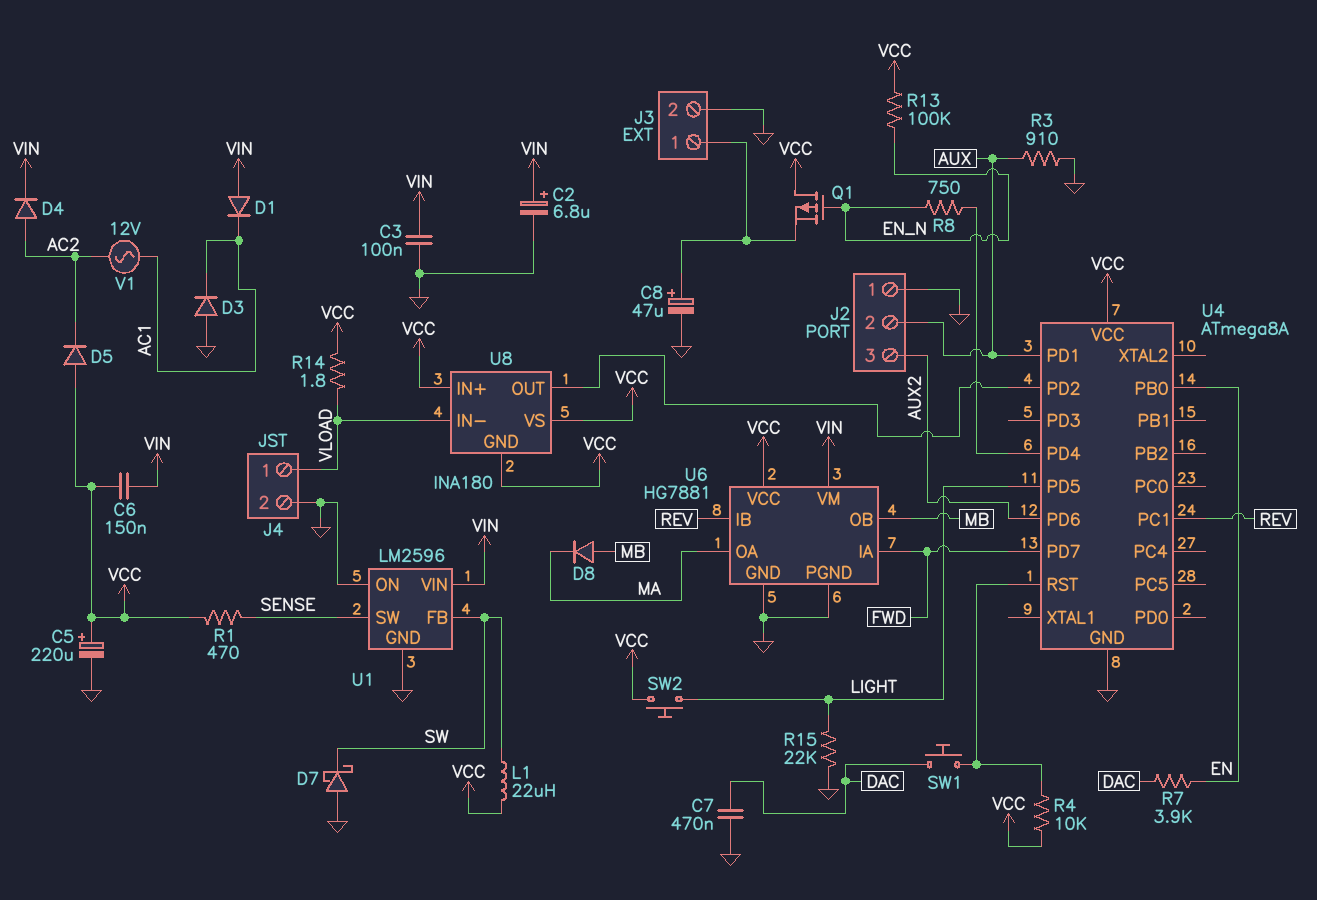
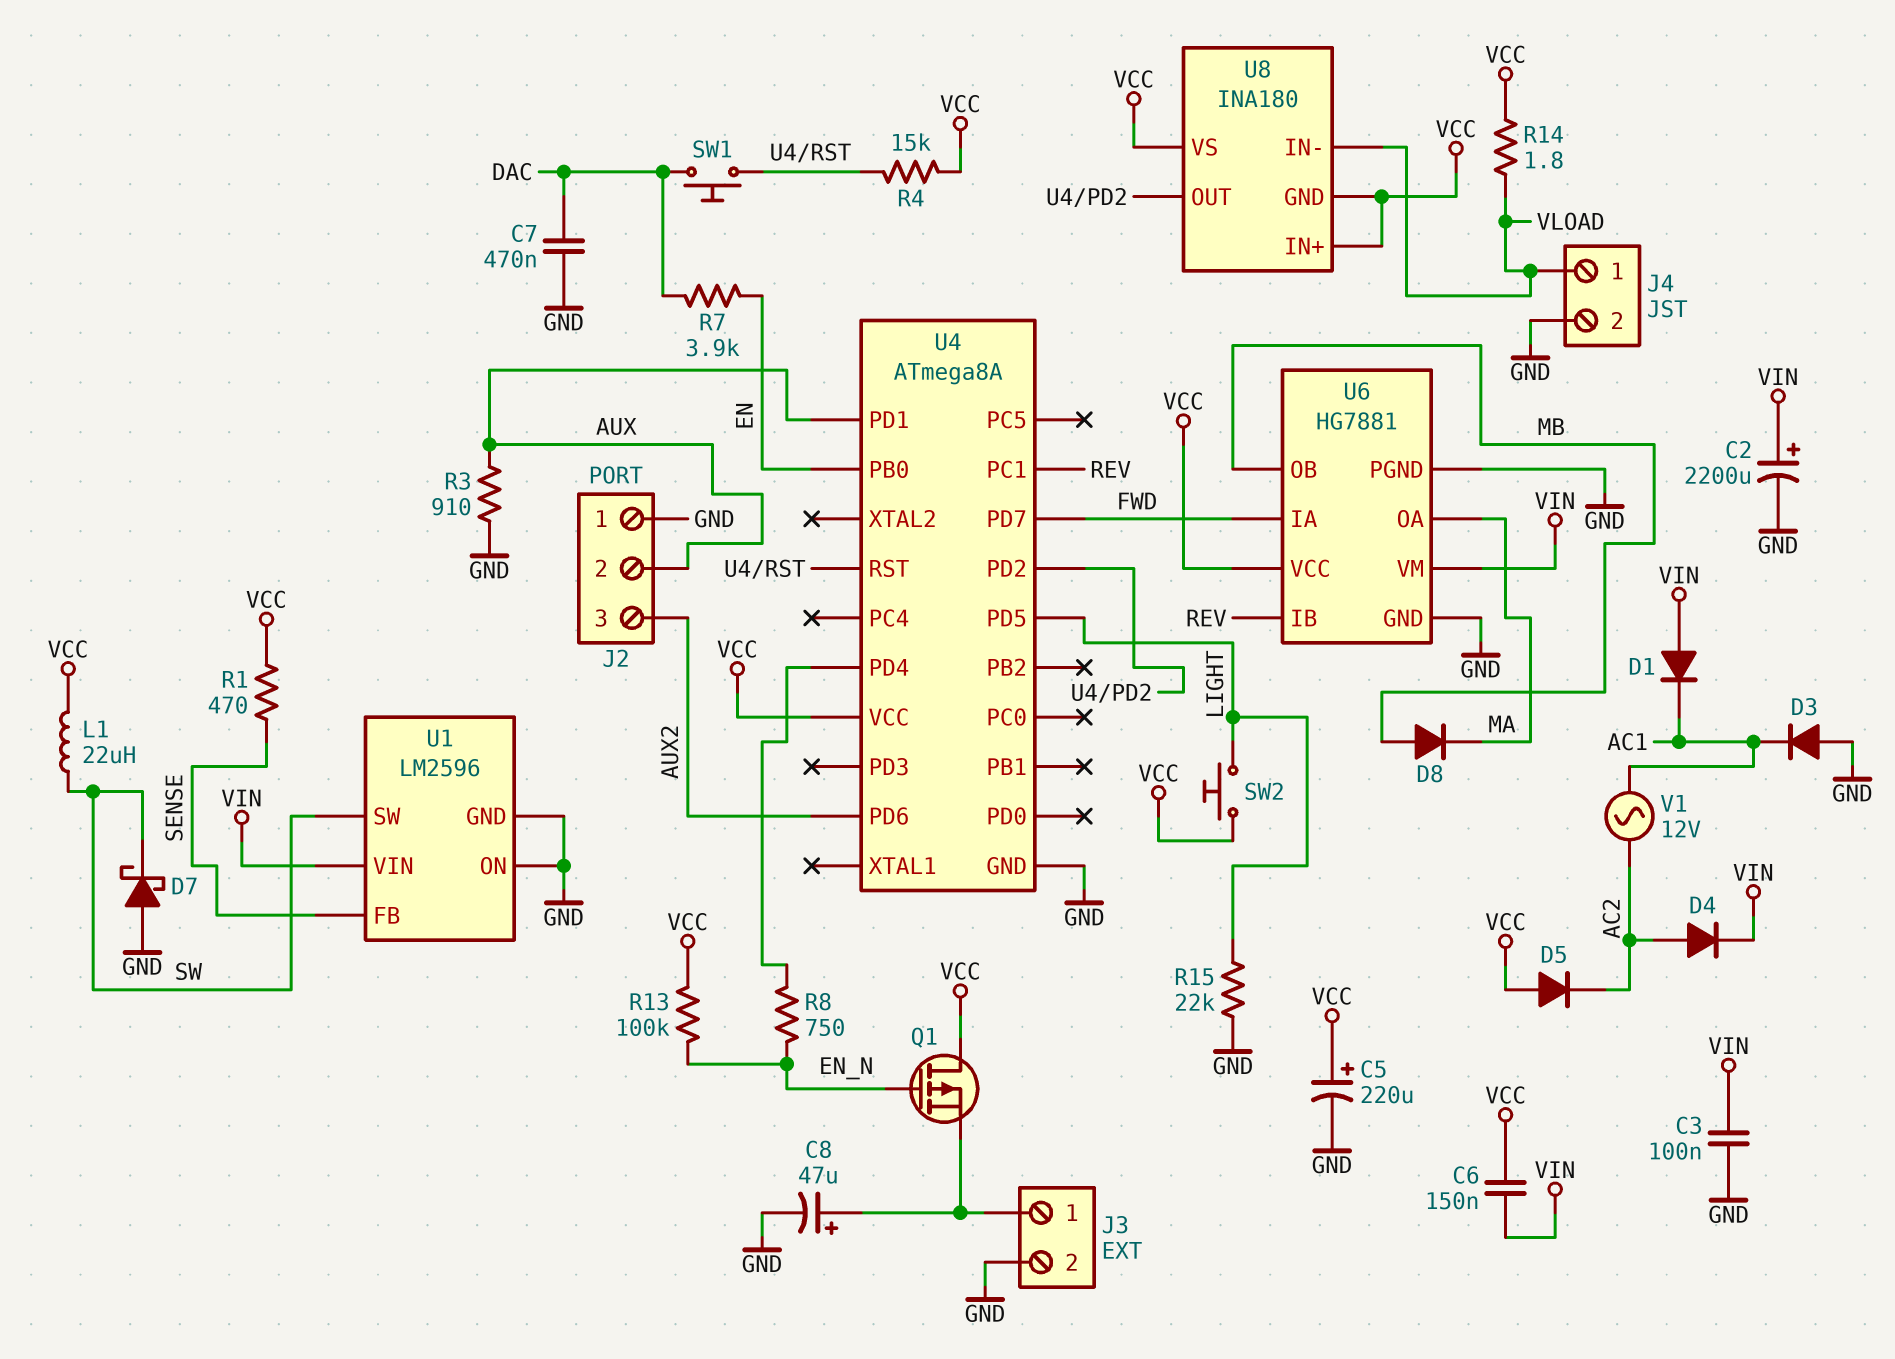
C2: 6.8uF (plus VIN, minus GND) -> 2200uF (plus VIN, minus GND)
R4: 10k (U4/RST, VCC) -> 15k (U4/RST, VCC)
U1 pin FB: SW -> SENSE
U1 pin SW: SENSE -> SW

